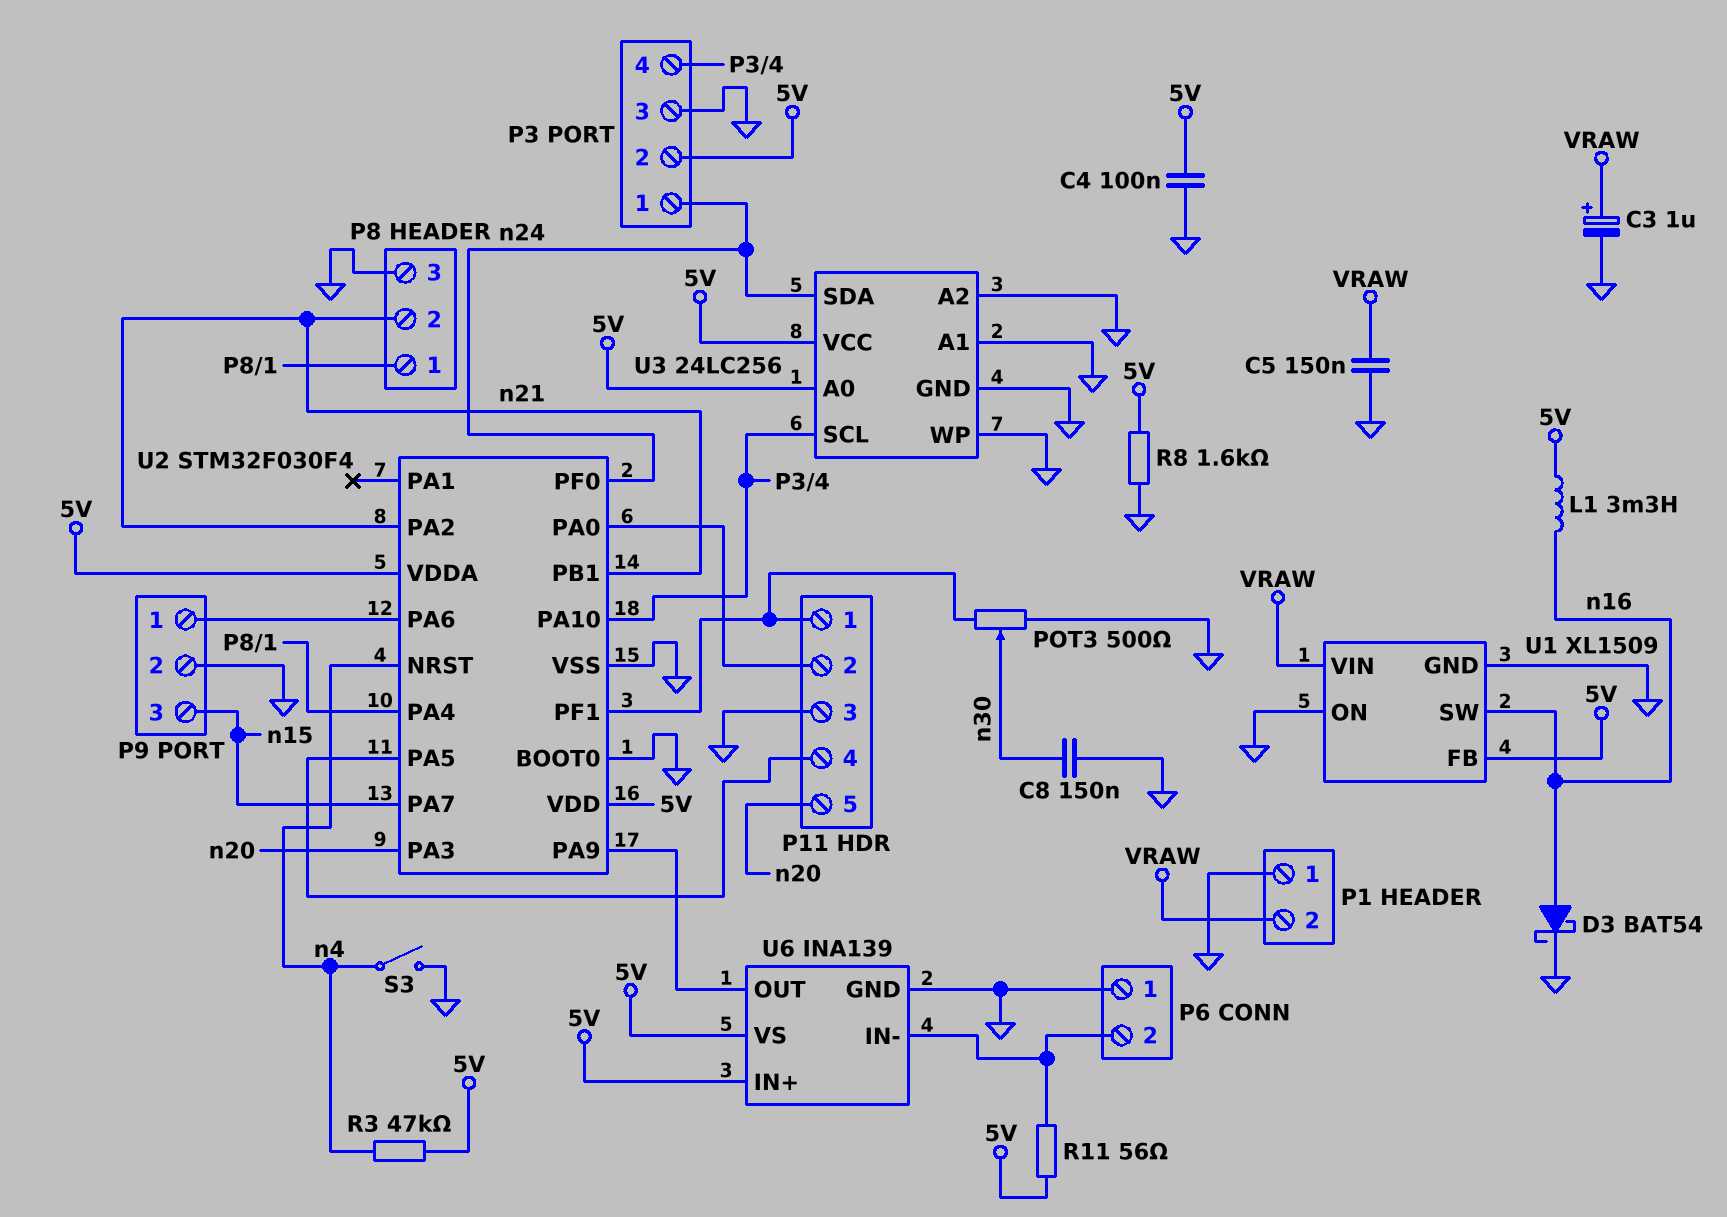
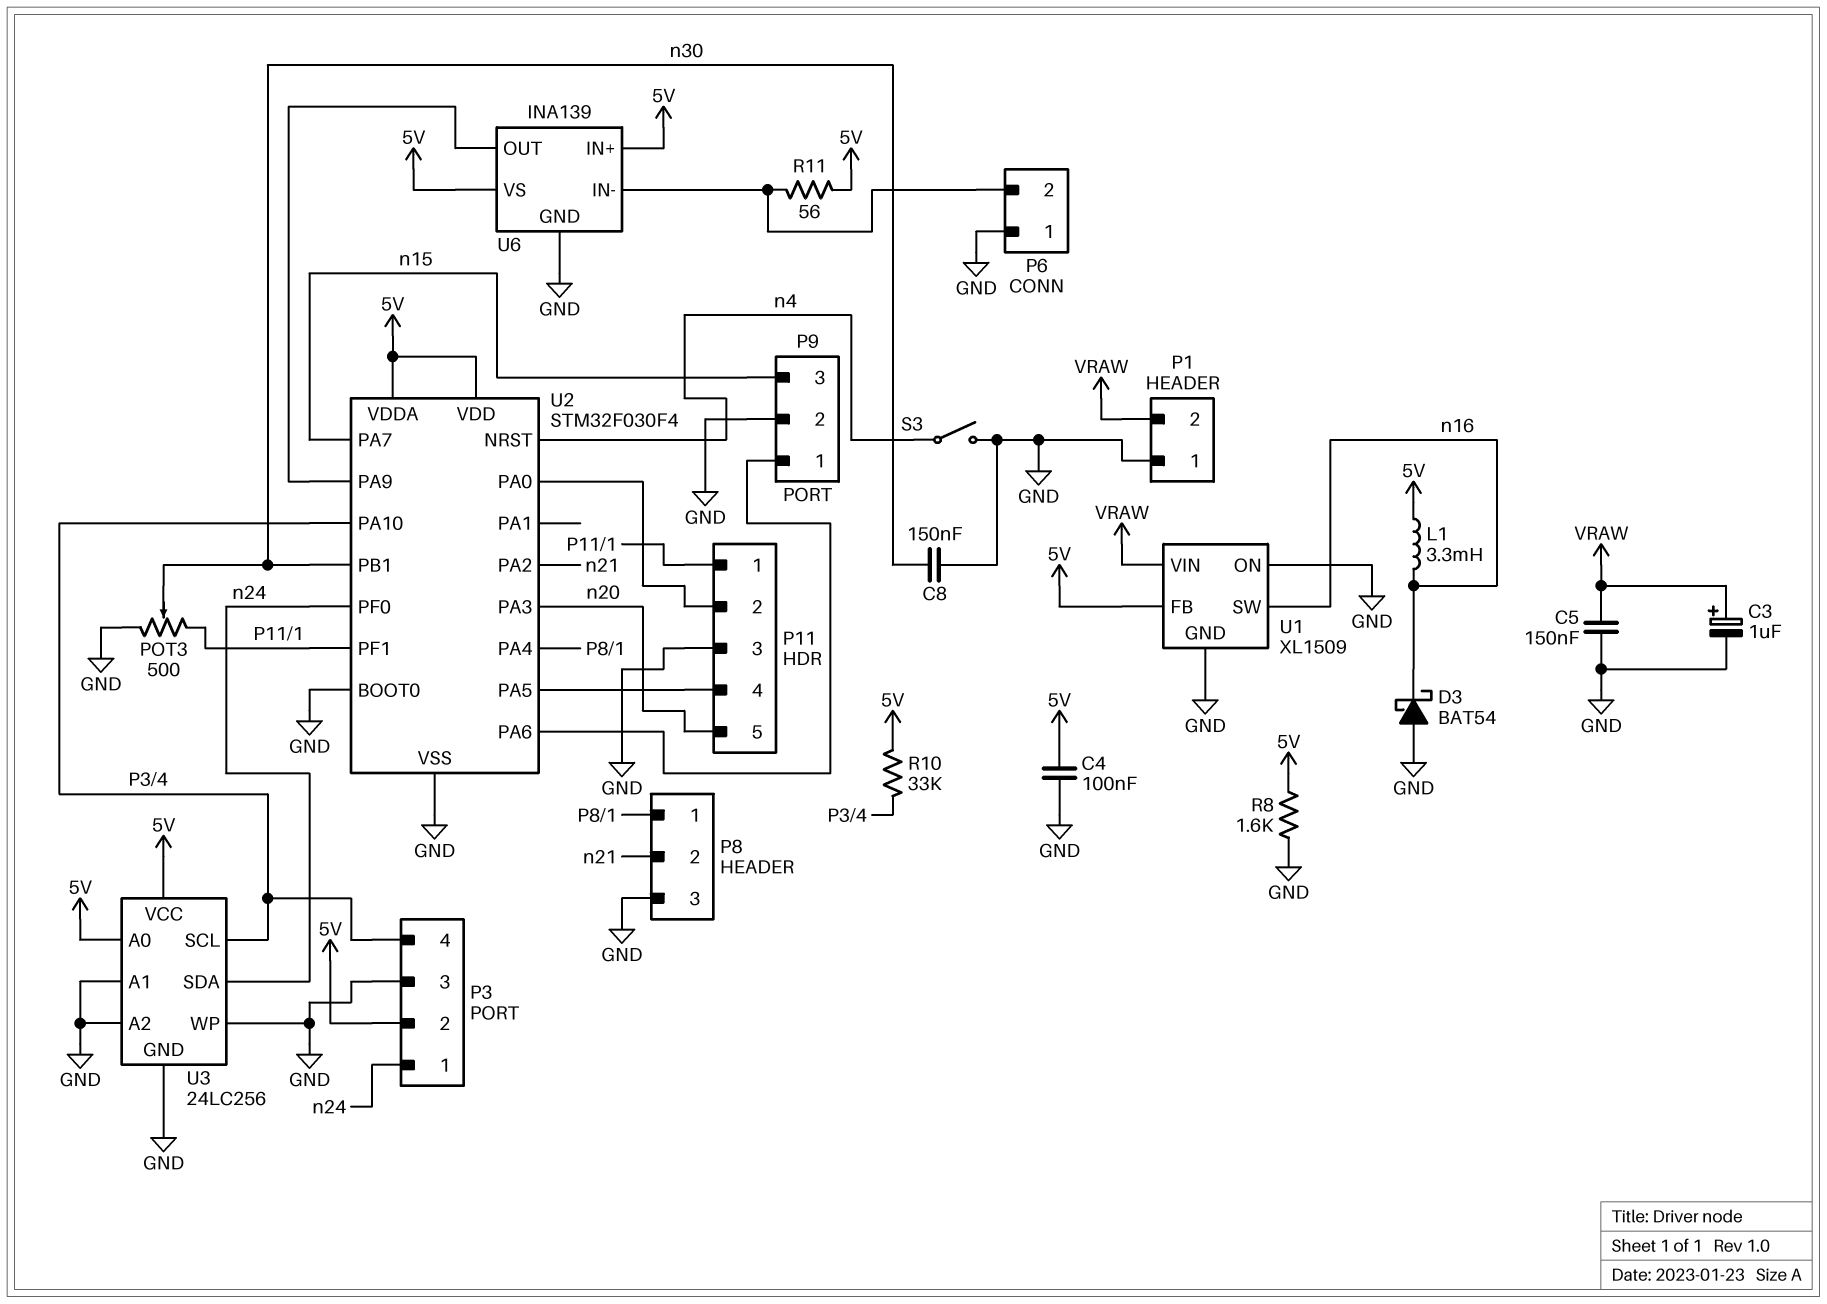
D3: schottky BAT54 (A n16, K GND) -> schottky BAT54 (A GND, K n16)
R3: 47k (5V, n4) -> none
R10: none -> 33k (5V, P3/4)
U2 pin PB1: n21 -> n30

